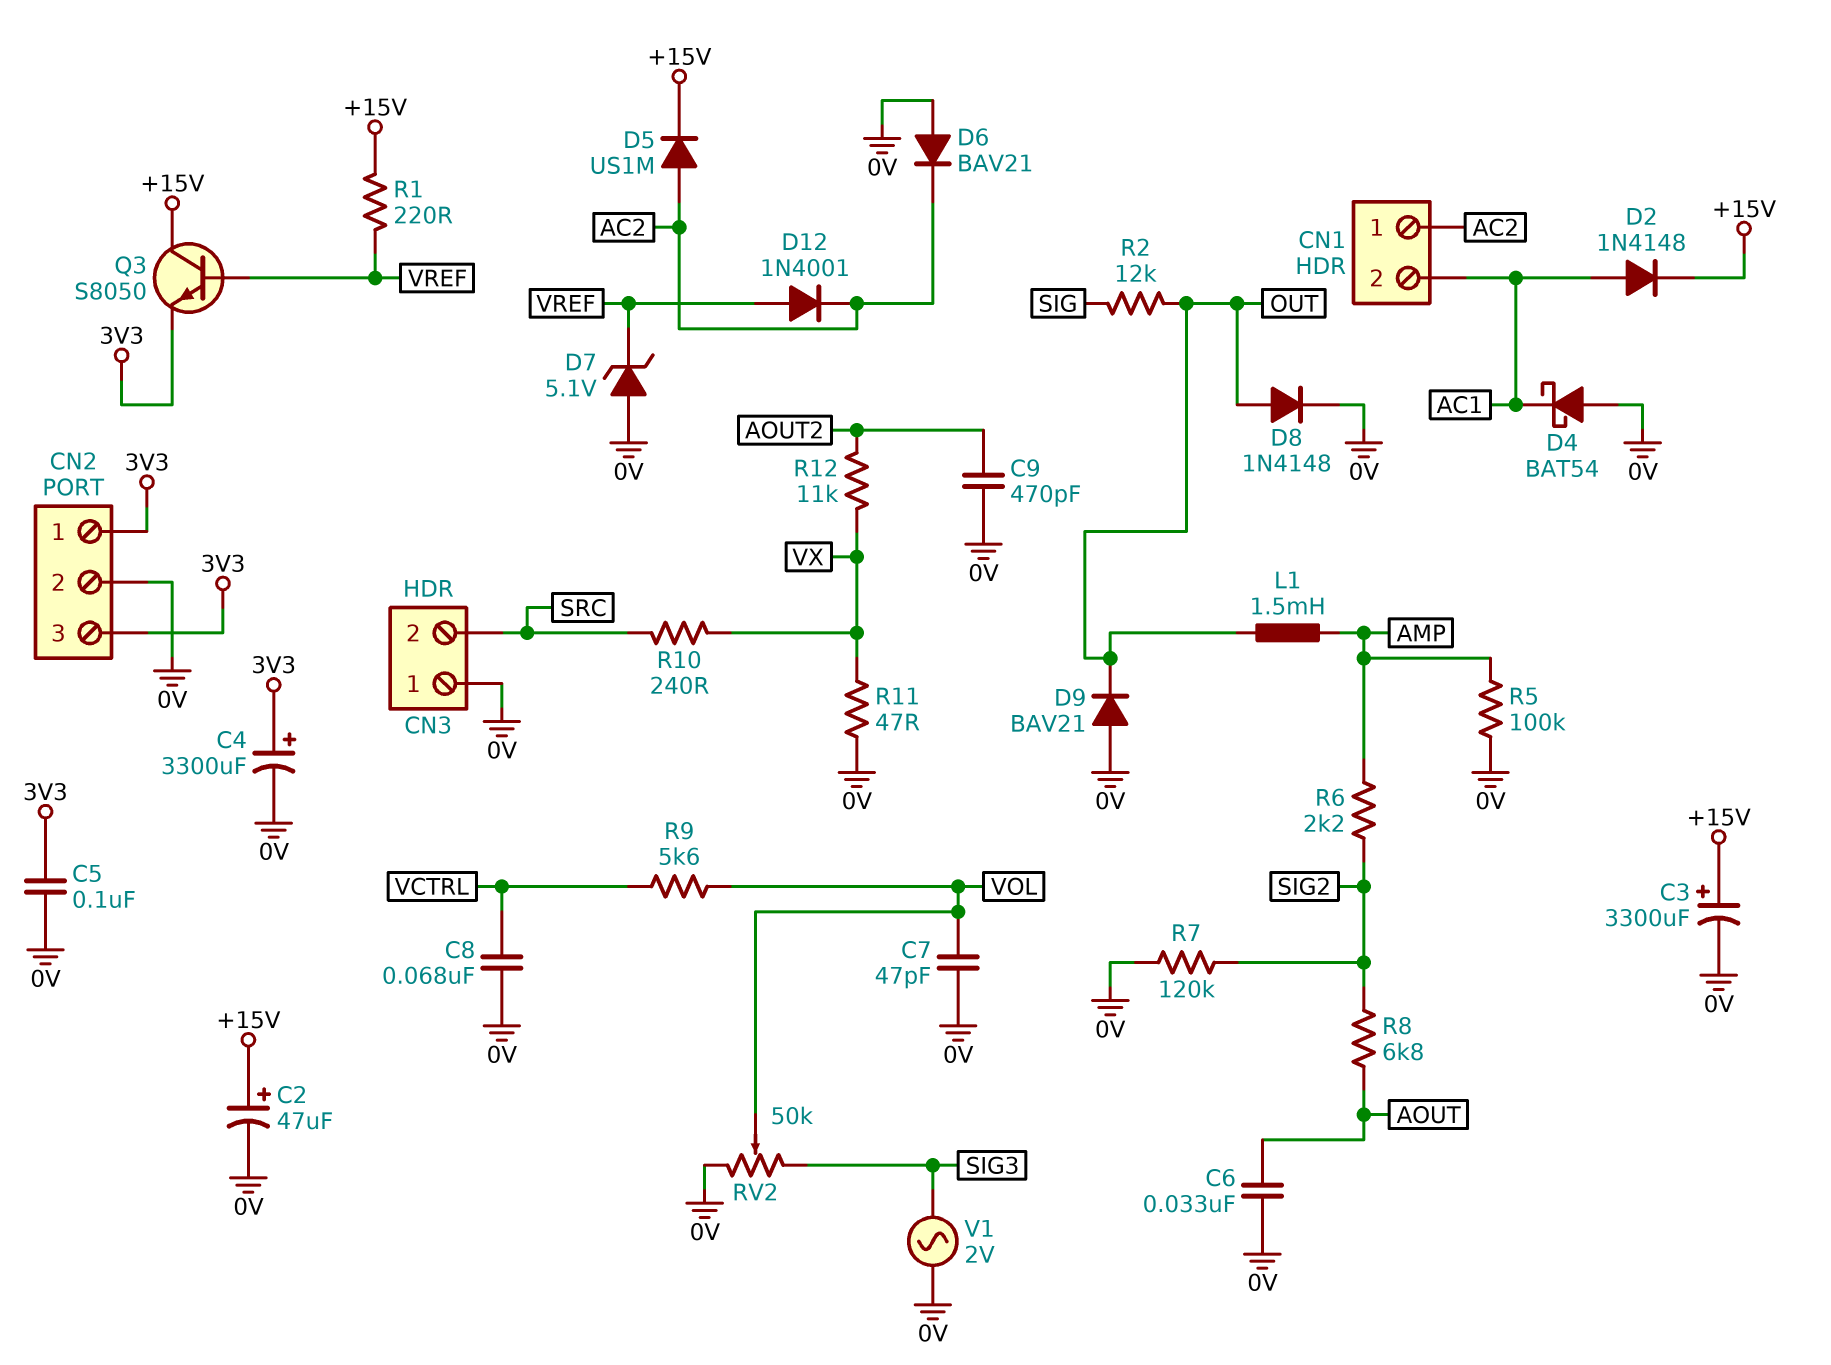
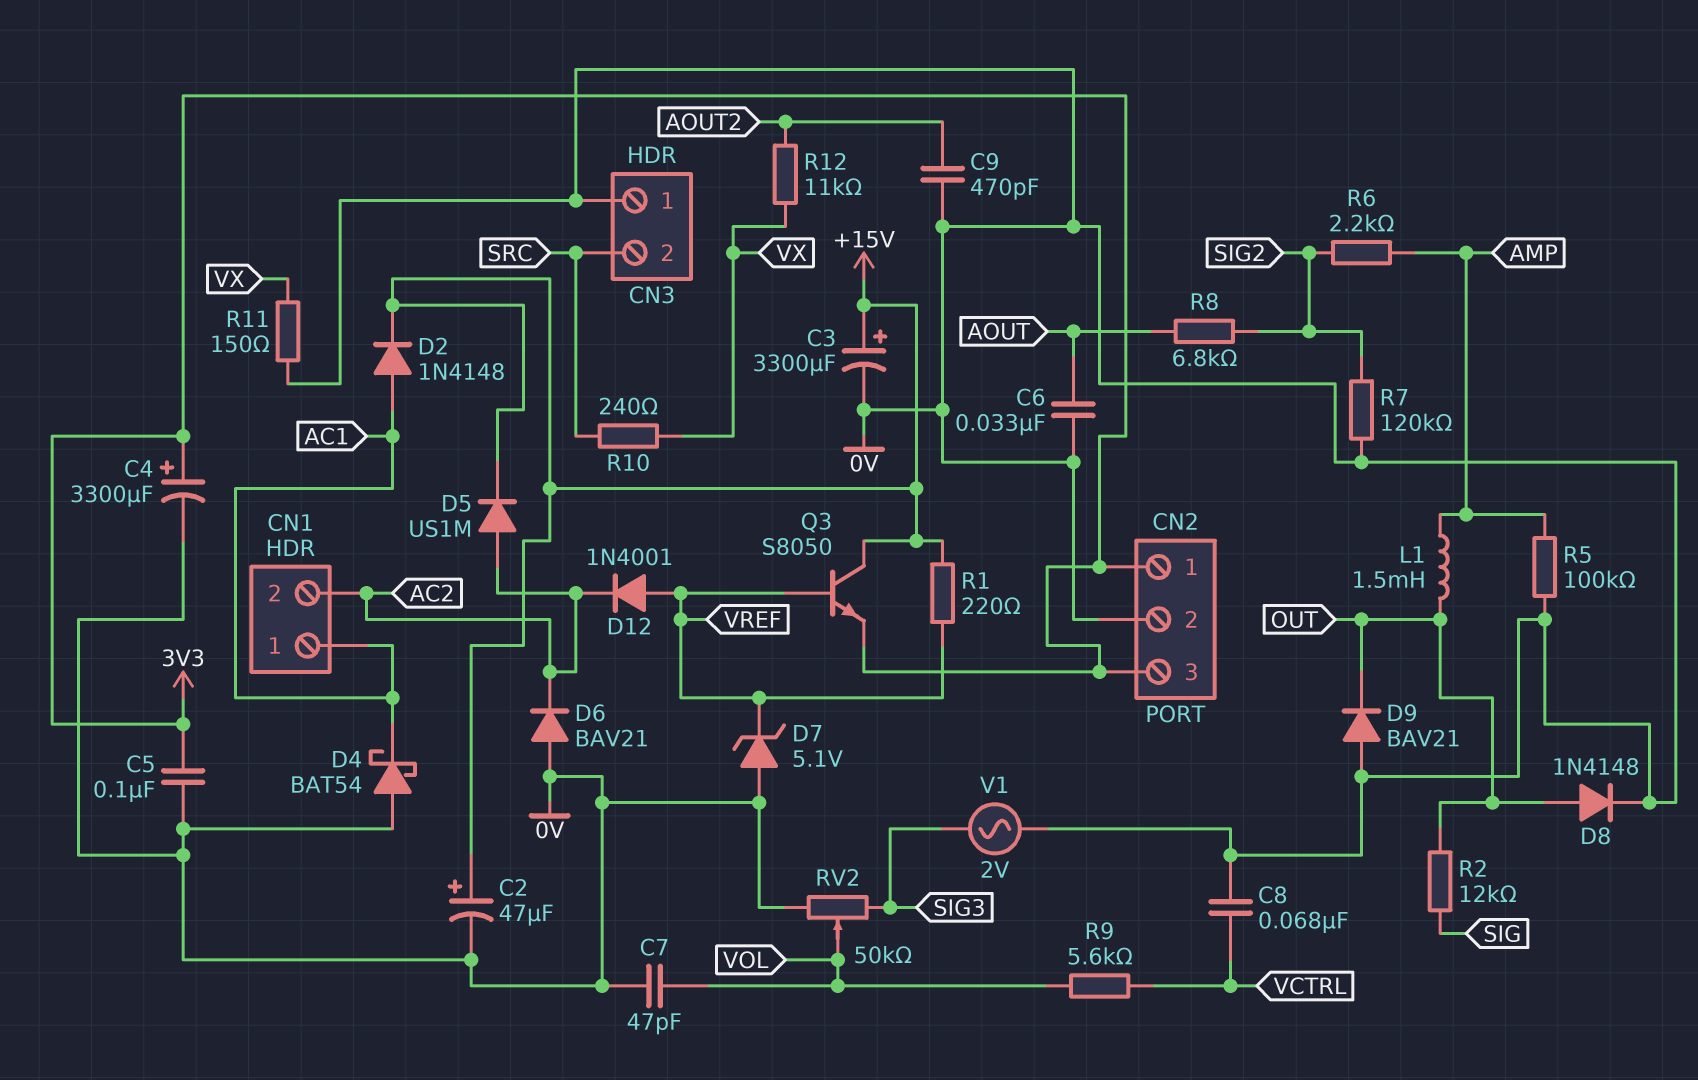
CN1 pin 1: AC2 -> AC1
CN1 pin 2: AC1 -> AC2
R11: 47 (0V, VX) -> 150 (0V, VX)

